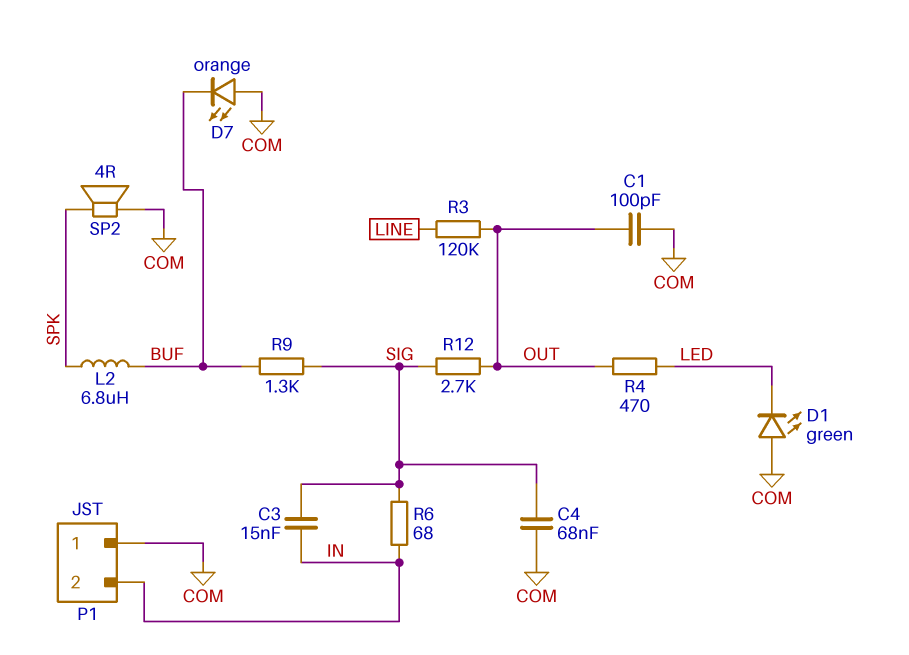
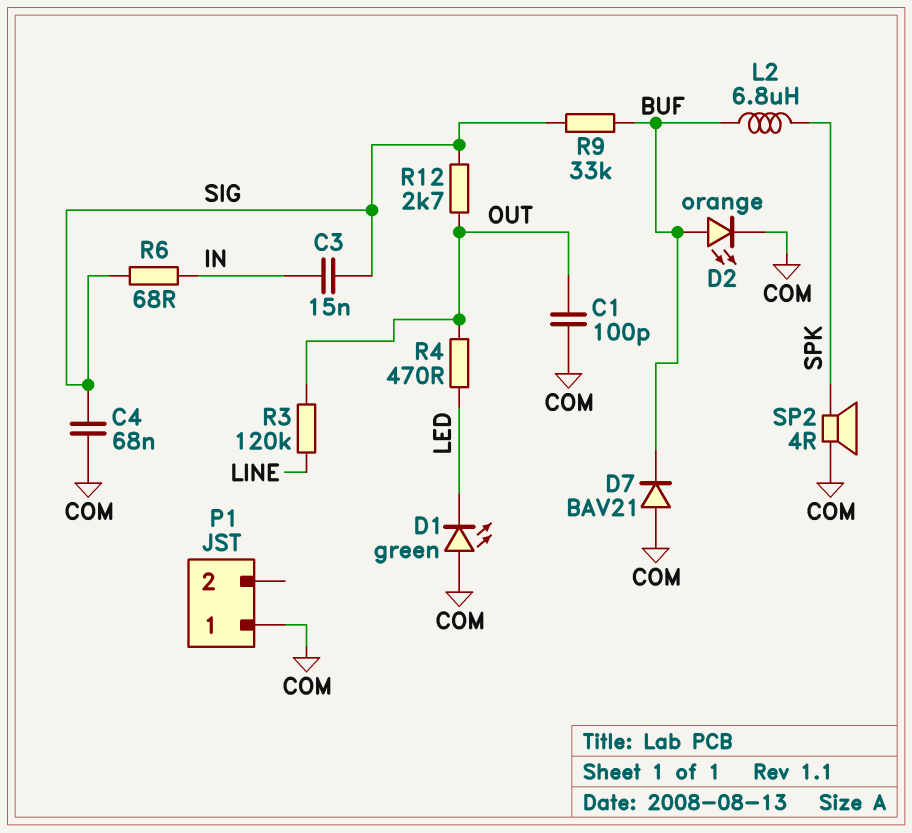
D2: none -> LED orange (A BUF, K COM)
D7: LED orange (A COM, K BUF) -> diode BAV21 (A COM, K BUF)
P1 pin 2: IN -> none
R9: 1.3k (BUF, SIG) -> 33k (BUF, SIG)

